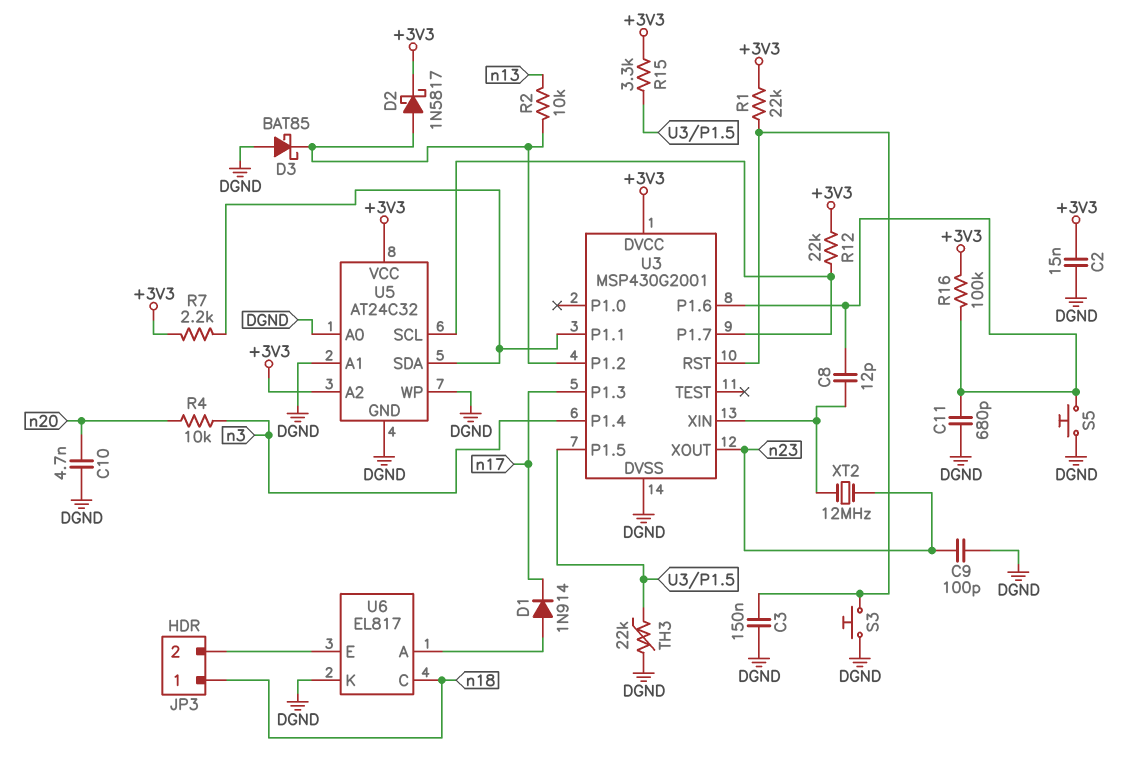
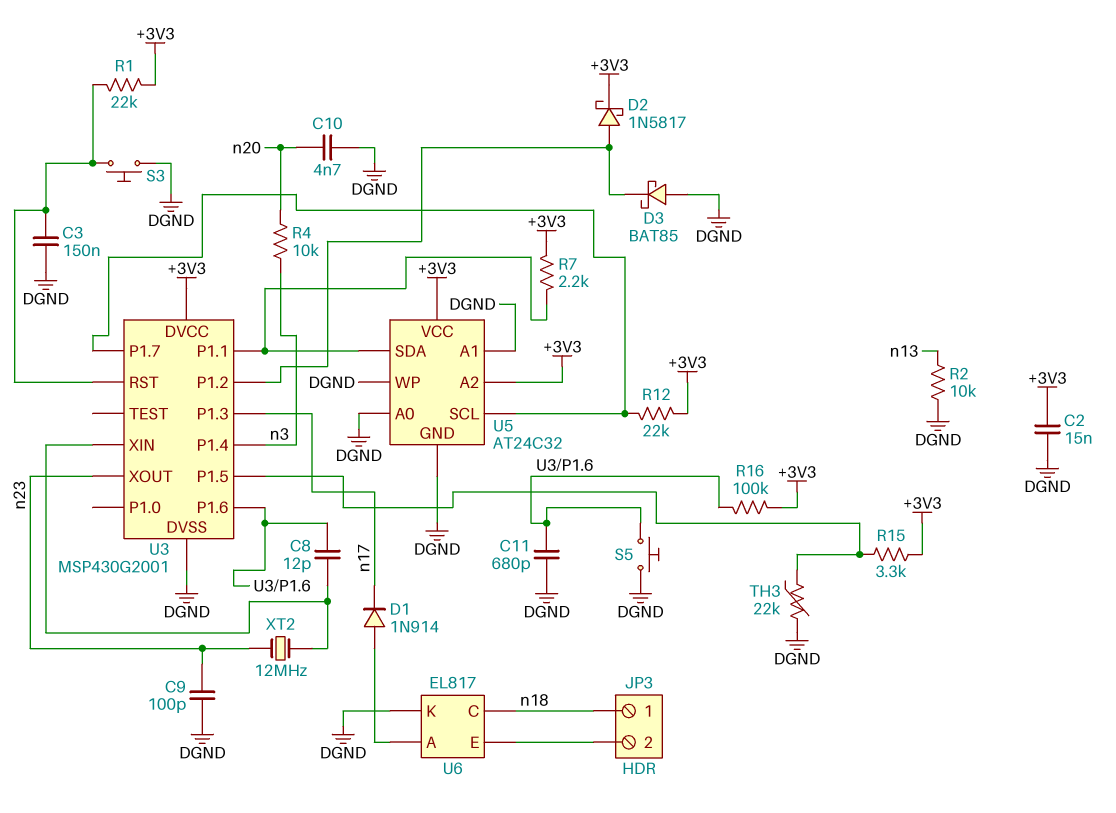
R2: 10k (U3/P1.2, n13) -> 10k (DGND, n13)

